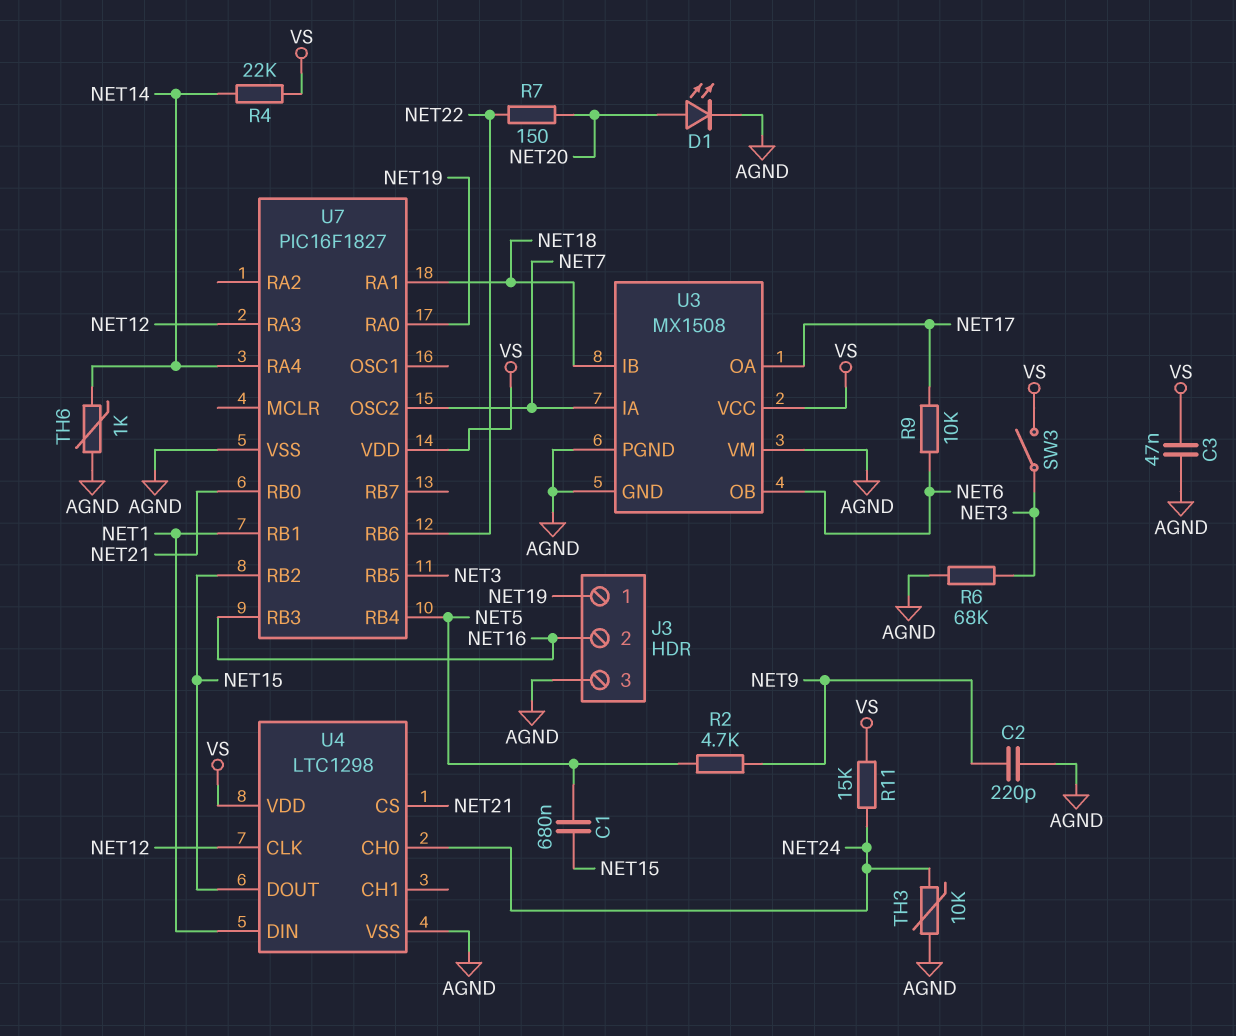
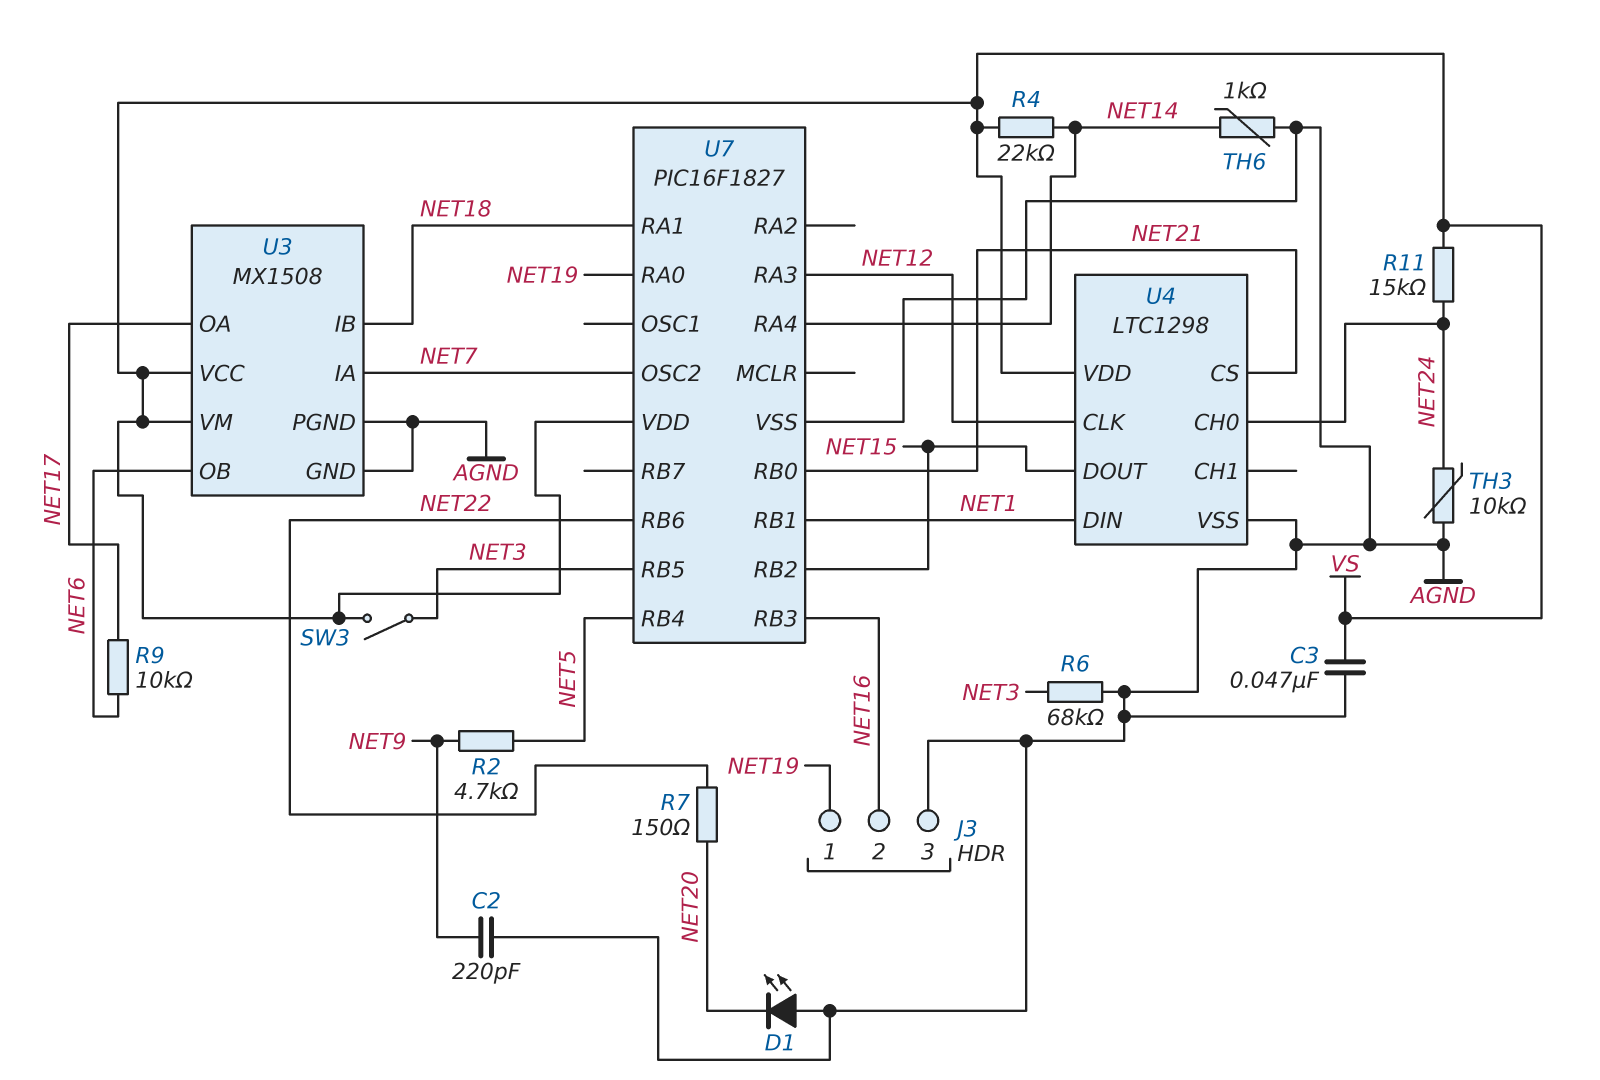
C1: 680nF (NET5, NET15) -> none
D1: LED (A NET20, K AGND) -> LED (A AGND, K NET20)
U3 pin VM: AGND -> VS

